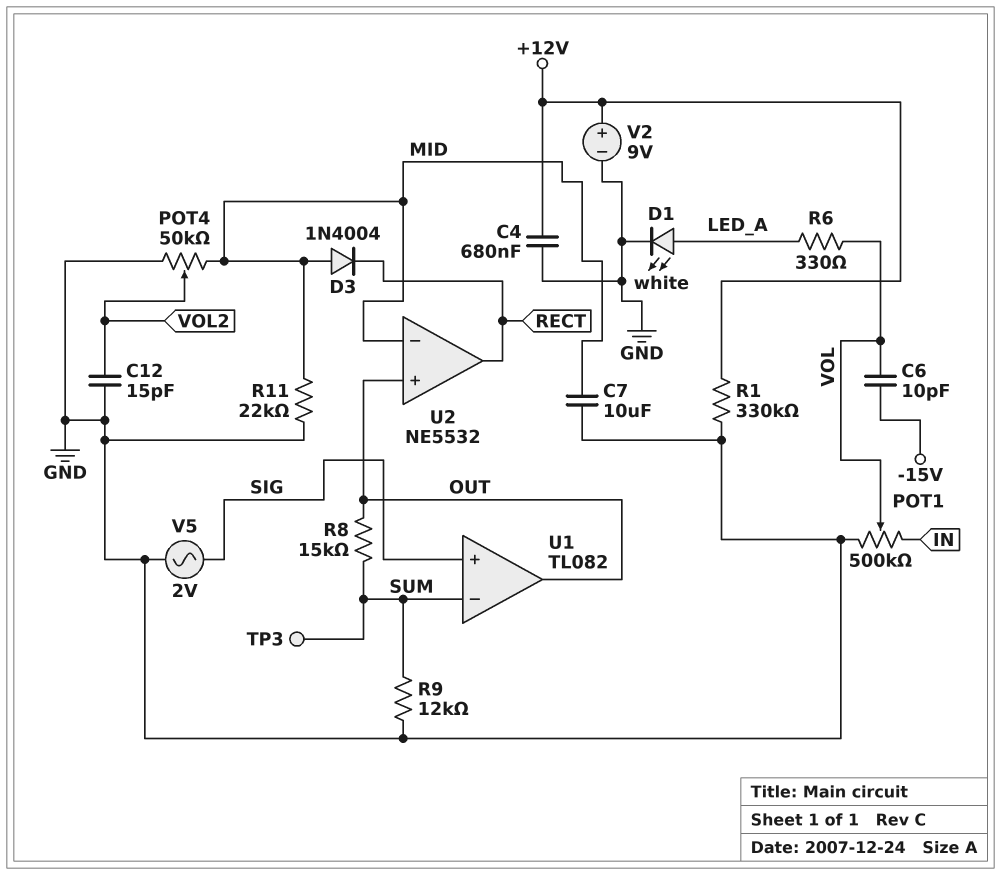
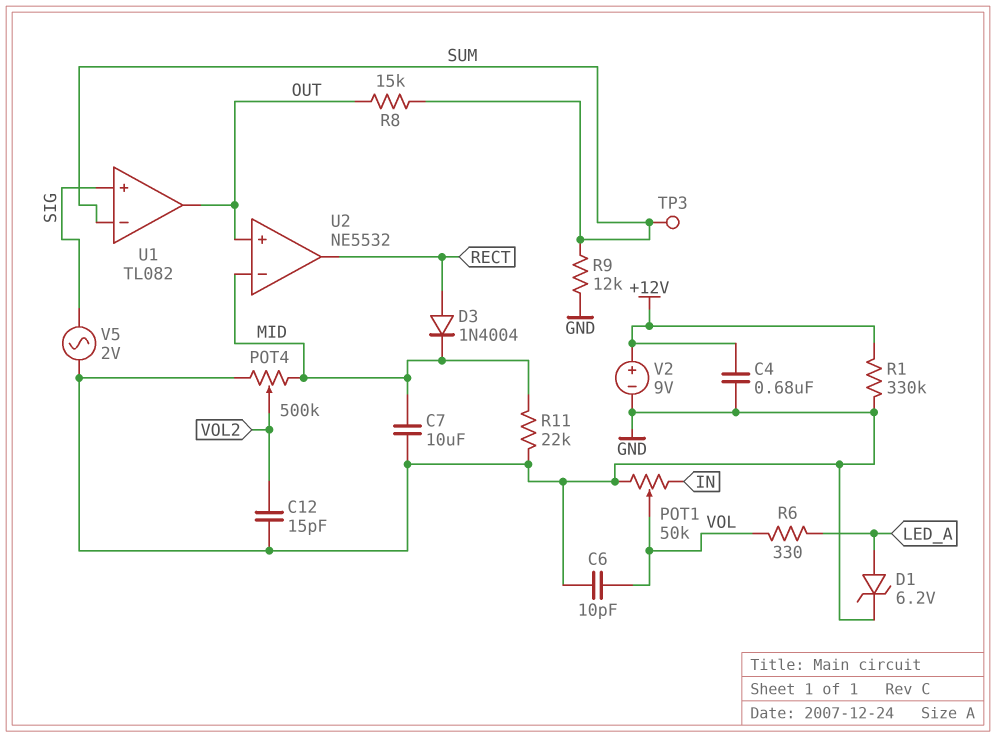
C6: 10pF (-15V, VOL) -> 10pF (GND, VOL)
D1: LED white (A LED_A, K GND) -> zener 6.2V (A LED_A, K GND)
D3: diode 1N4004 (A MID, K RECT) -> diode 1N4004 (A RECT, K MID)
POT1: 500k (GND, IN, wiper VOL) -> 50k (GND, IN, wiper VOL)
POT4: 50k (GND, MID, wiper VOL2) -> 500k (GND, MID, wiper VOL2)

